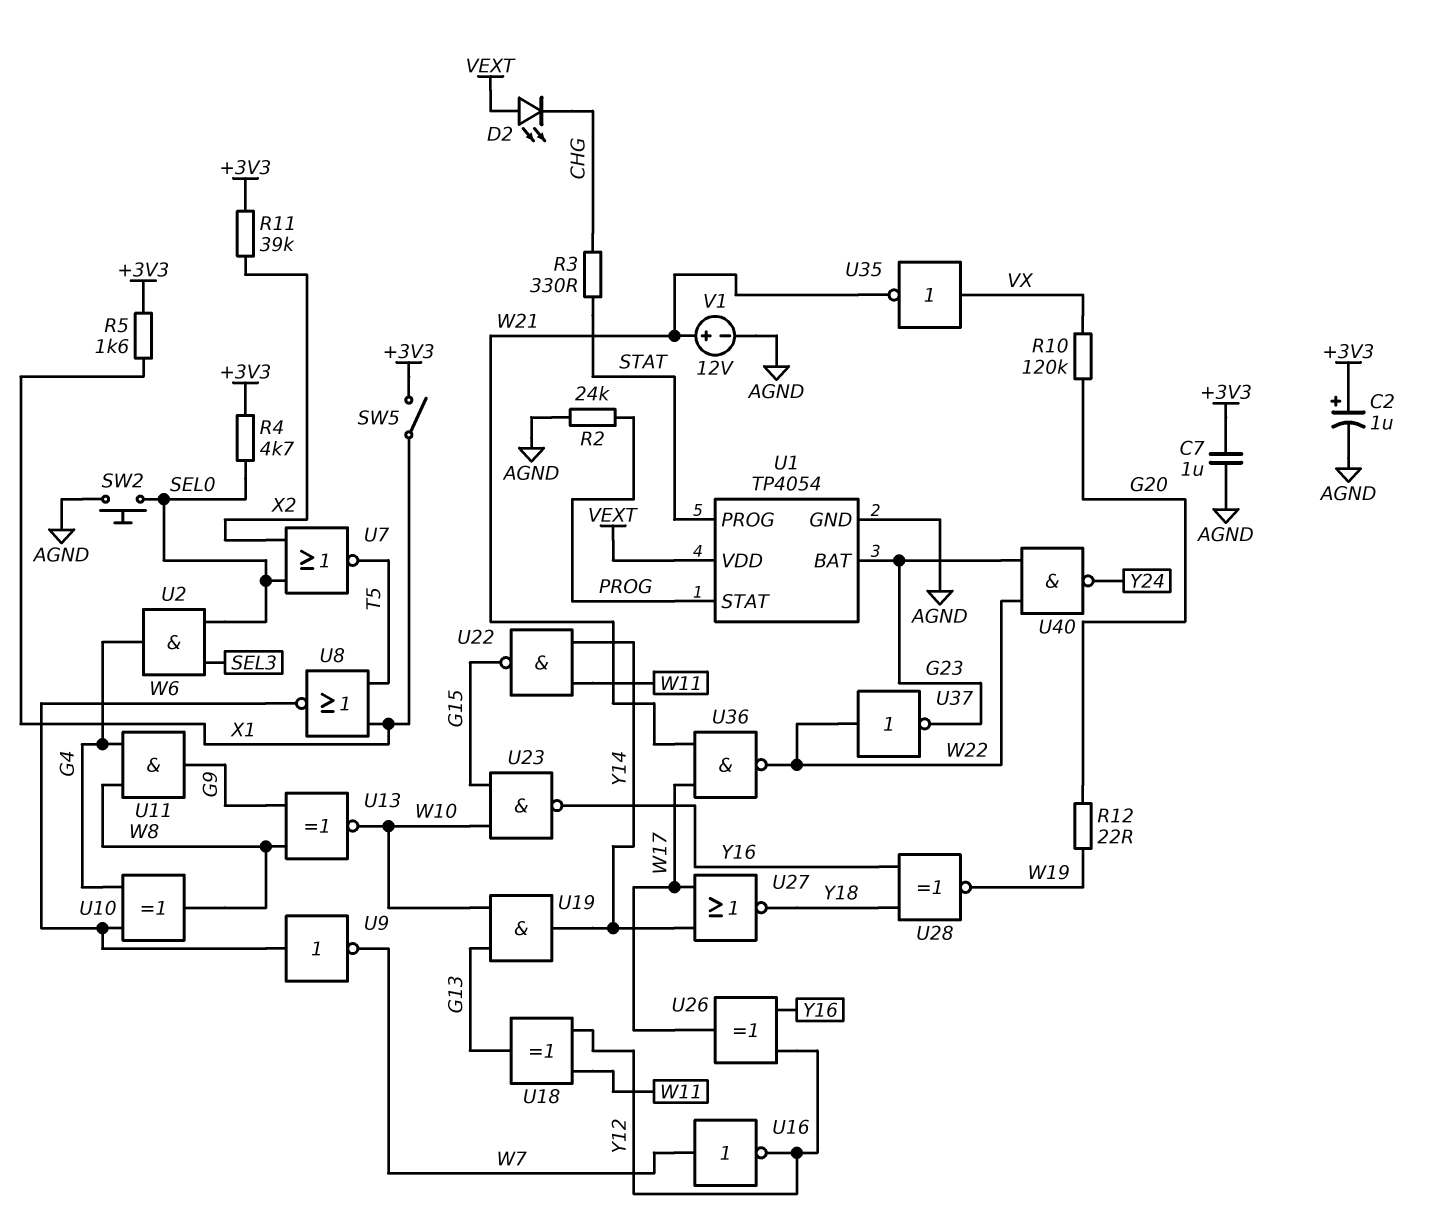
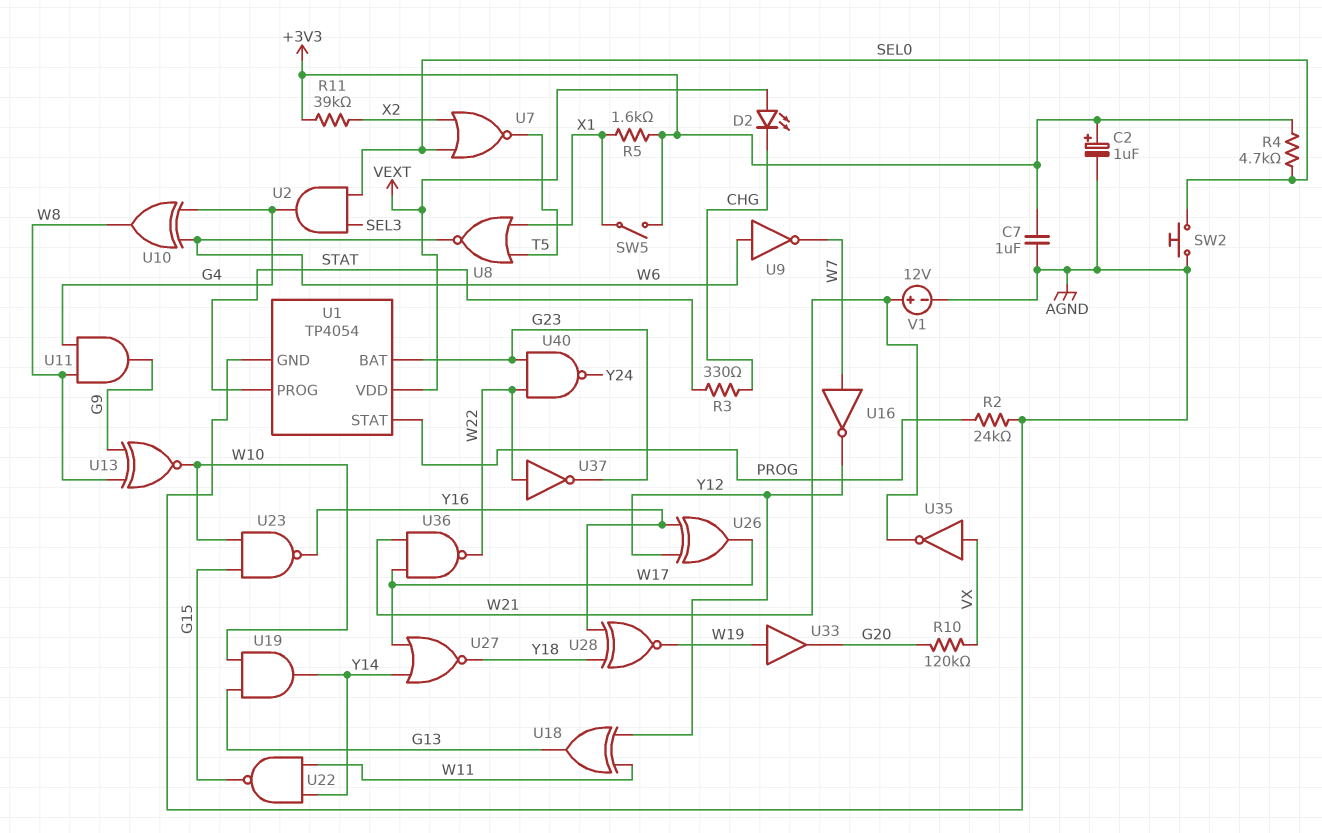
R12: 22 (G20, W19) -> none
U33: none -> buffer (in W19, out G20)

